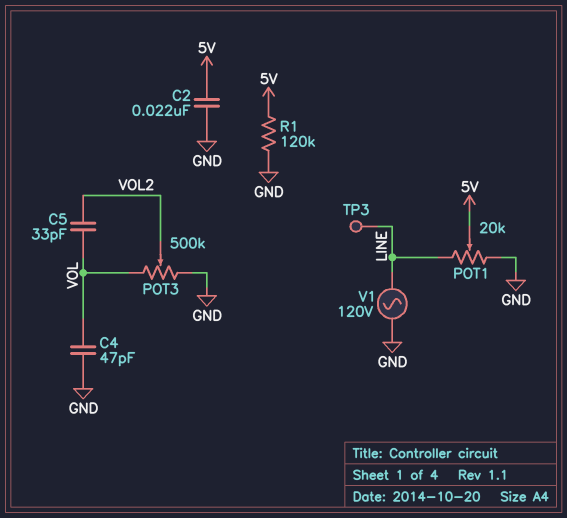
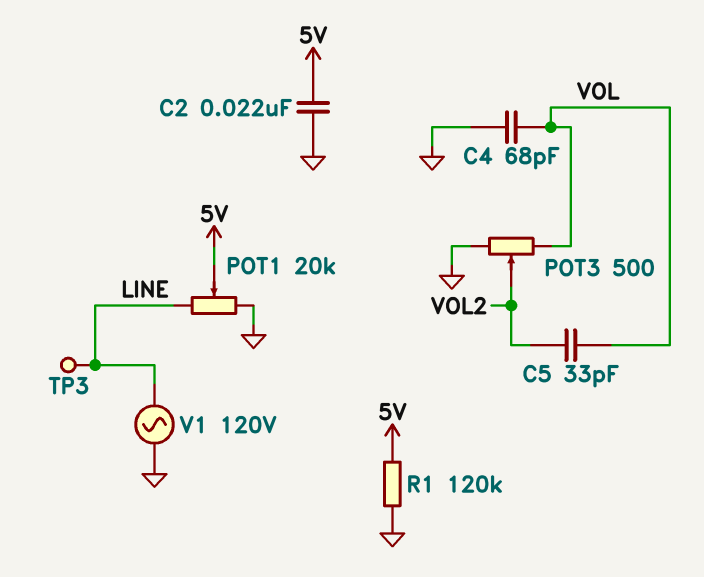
C4: 47pF (GND, VOL) -> 68pF (GND, VOL)
POT3: 500k (GND, VOL, wiper VOL2) -> 500 (GND, VOL, wiper VOL2)

